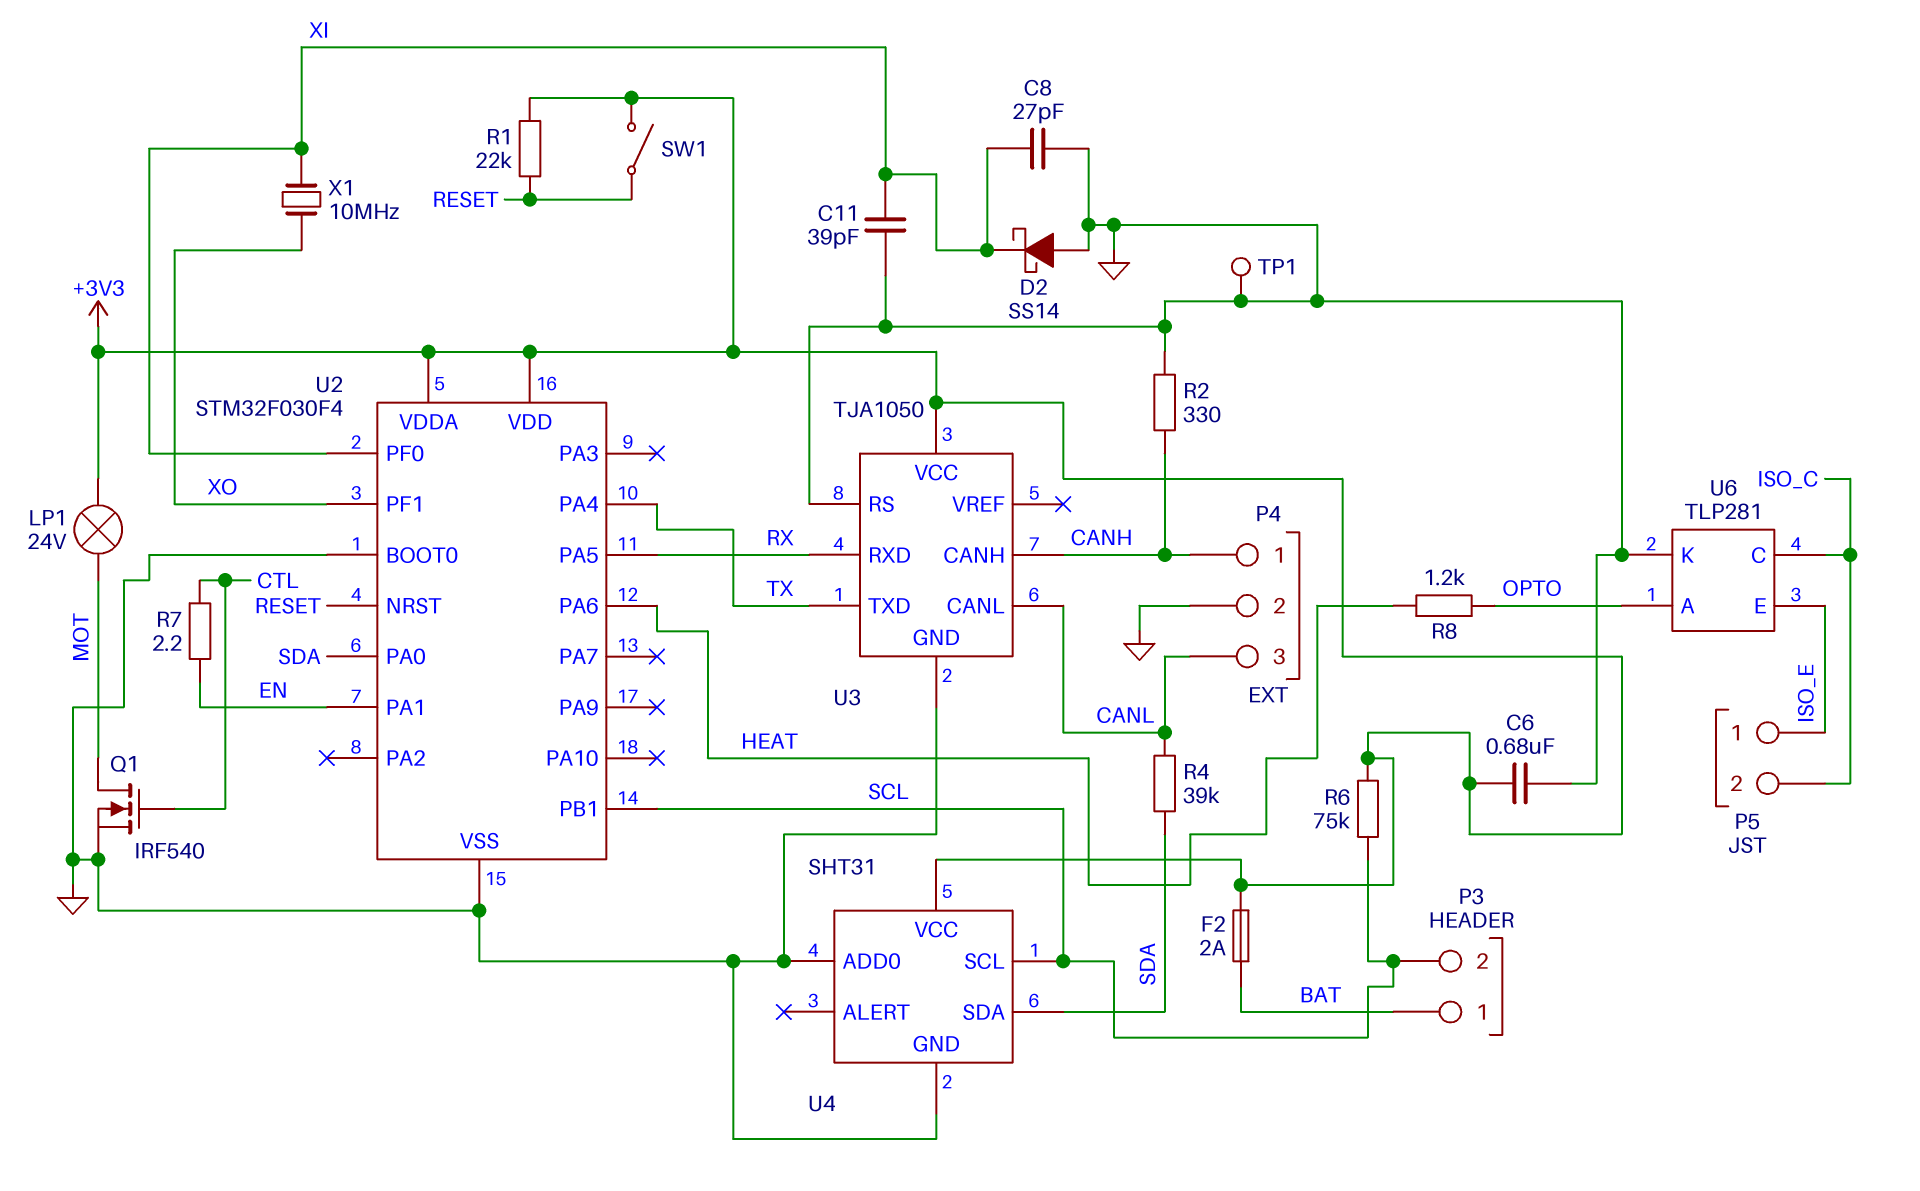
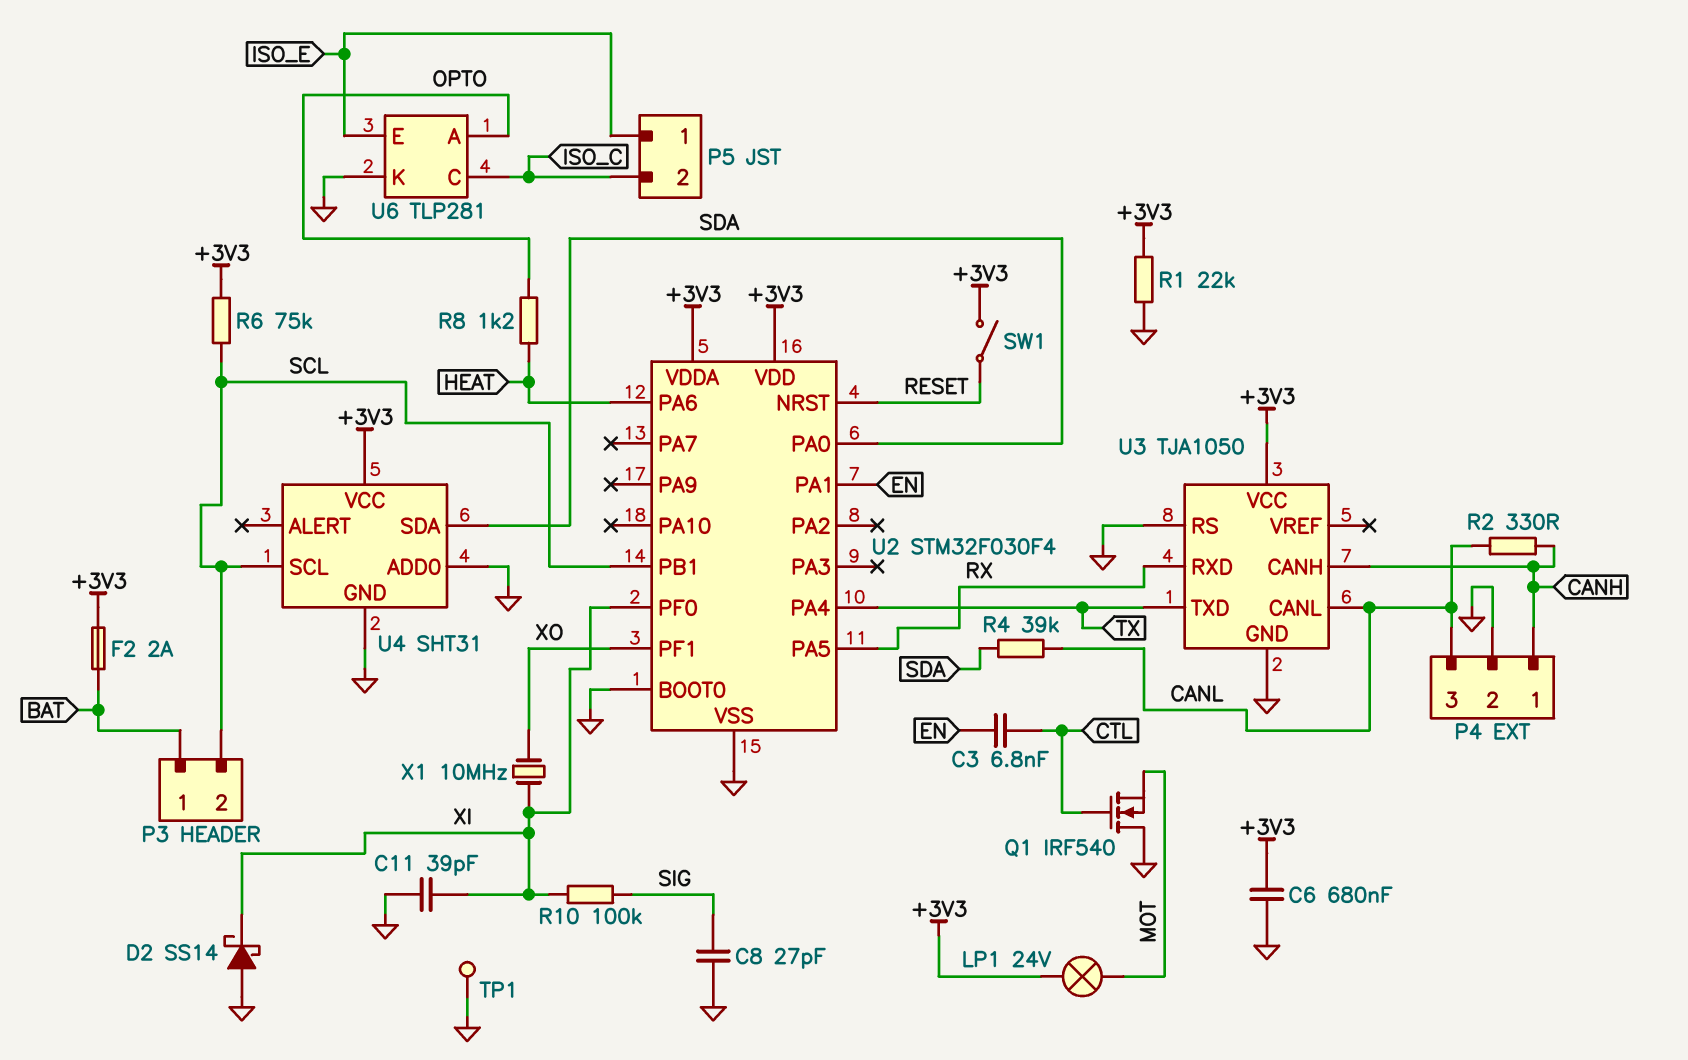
C3: none -> 6.8nF (CTL, EN)
C8: 27pF (GND, XI) -> 27pF (GND, SIG)
Q1: NMOS IRF540 (G CTL, D MOT, S GND) -> NMOS IRF540 (G CTL, D GND, S MOT)
R1: 22k (+3V3, RESET) -> 22k (+3V3, GND)
R2: 330 (CANH, GND) -> 330 (CANH, CANL)
R7: 2.2 (CTL, EN) -> none
R10: none -> 100k (SIG, XI)

